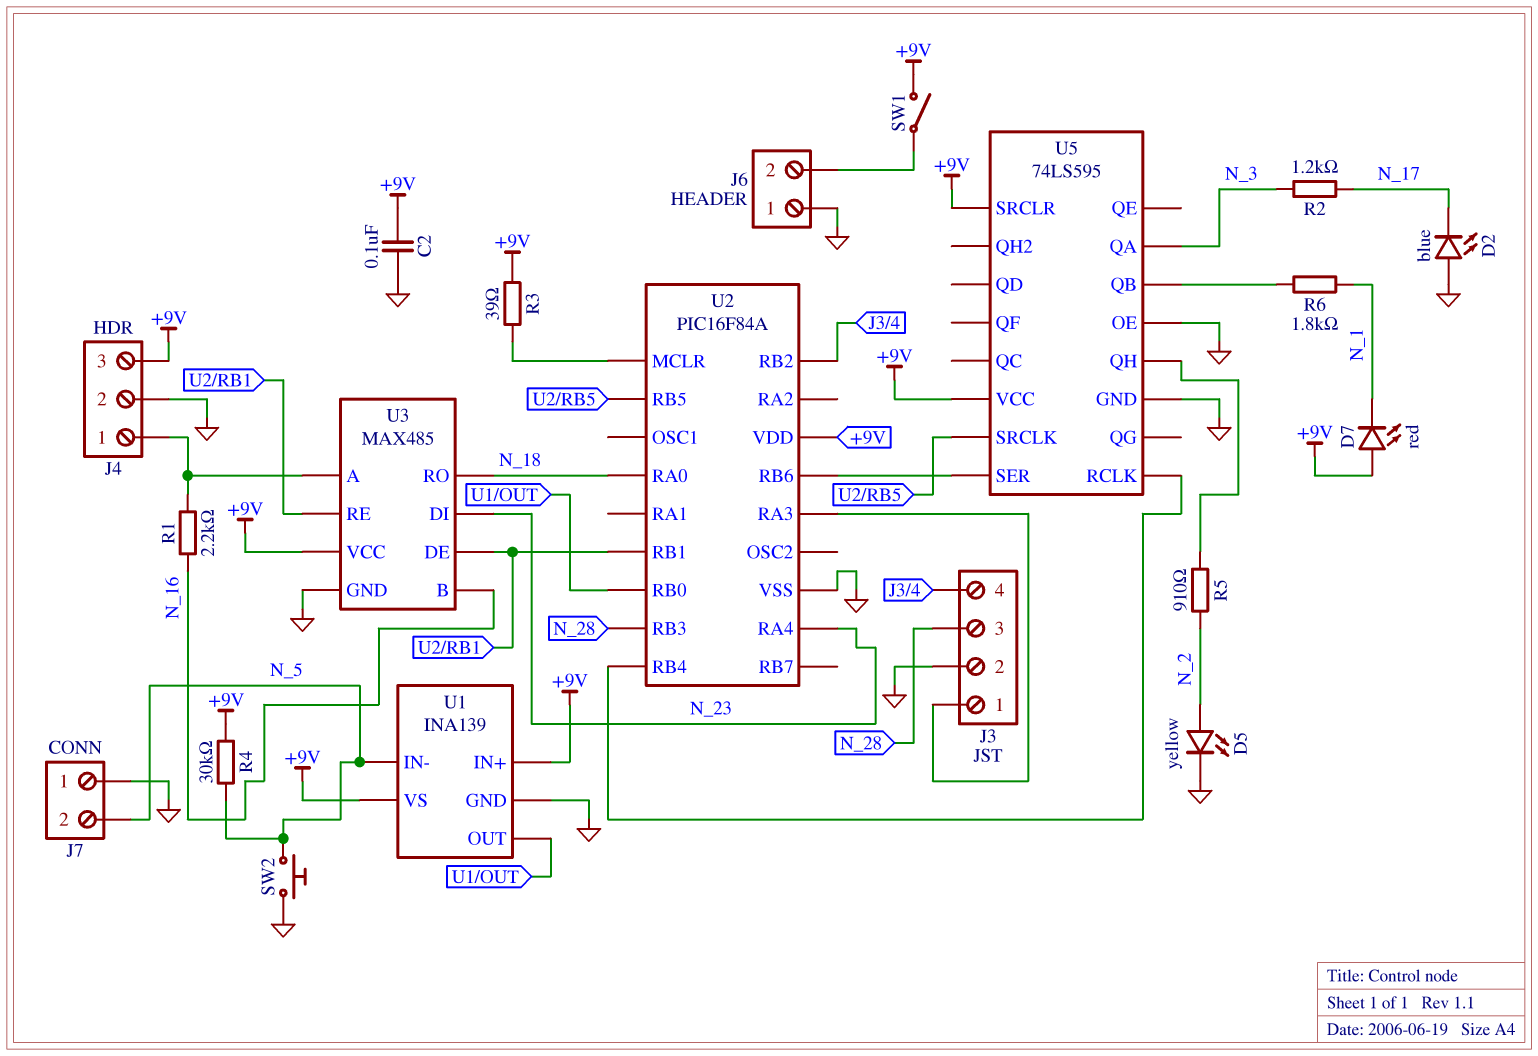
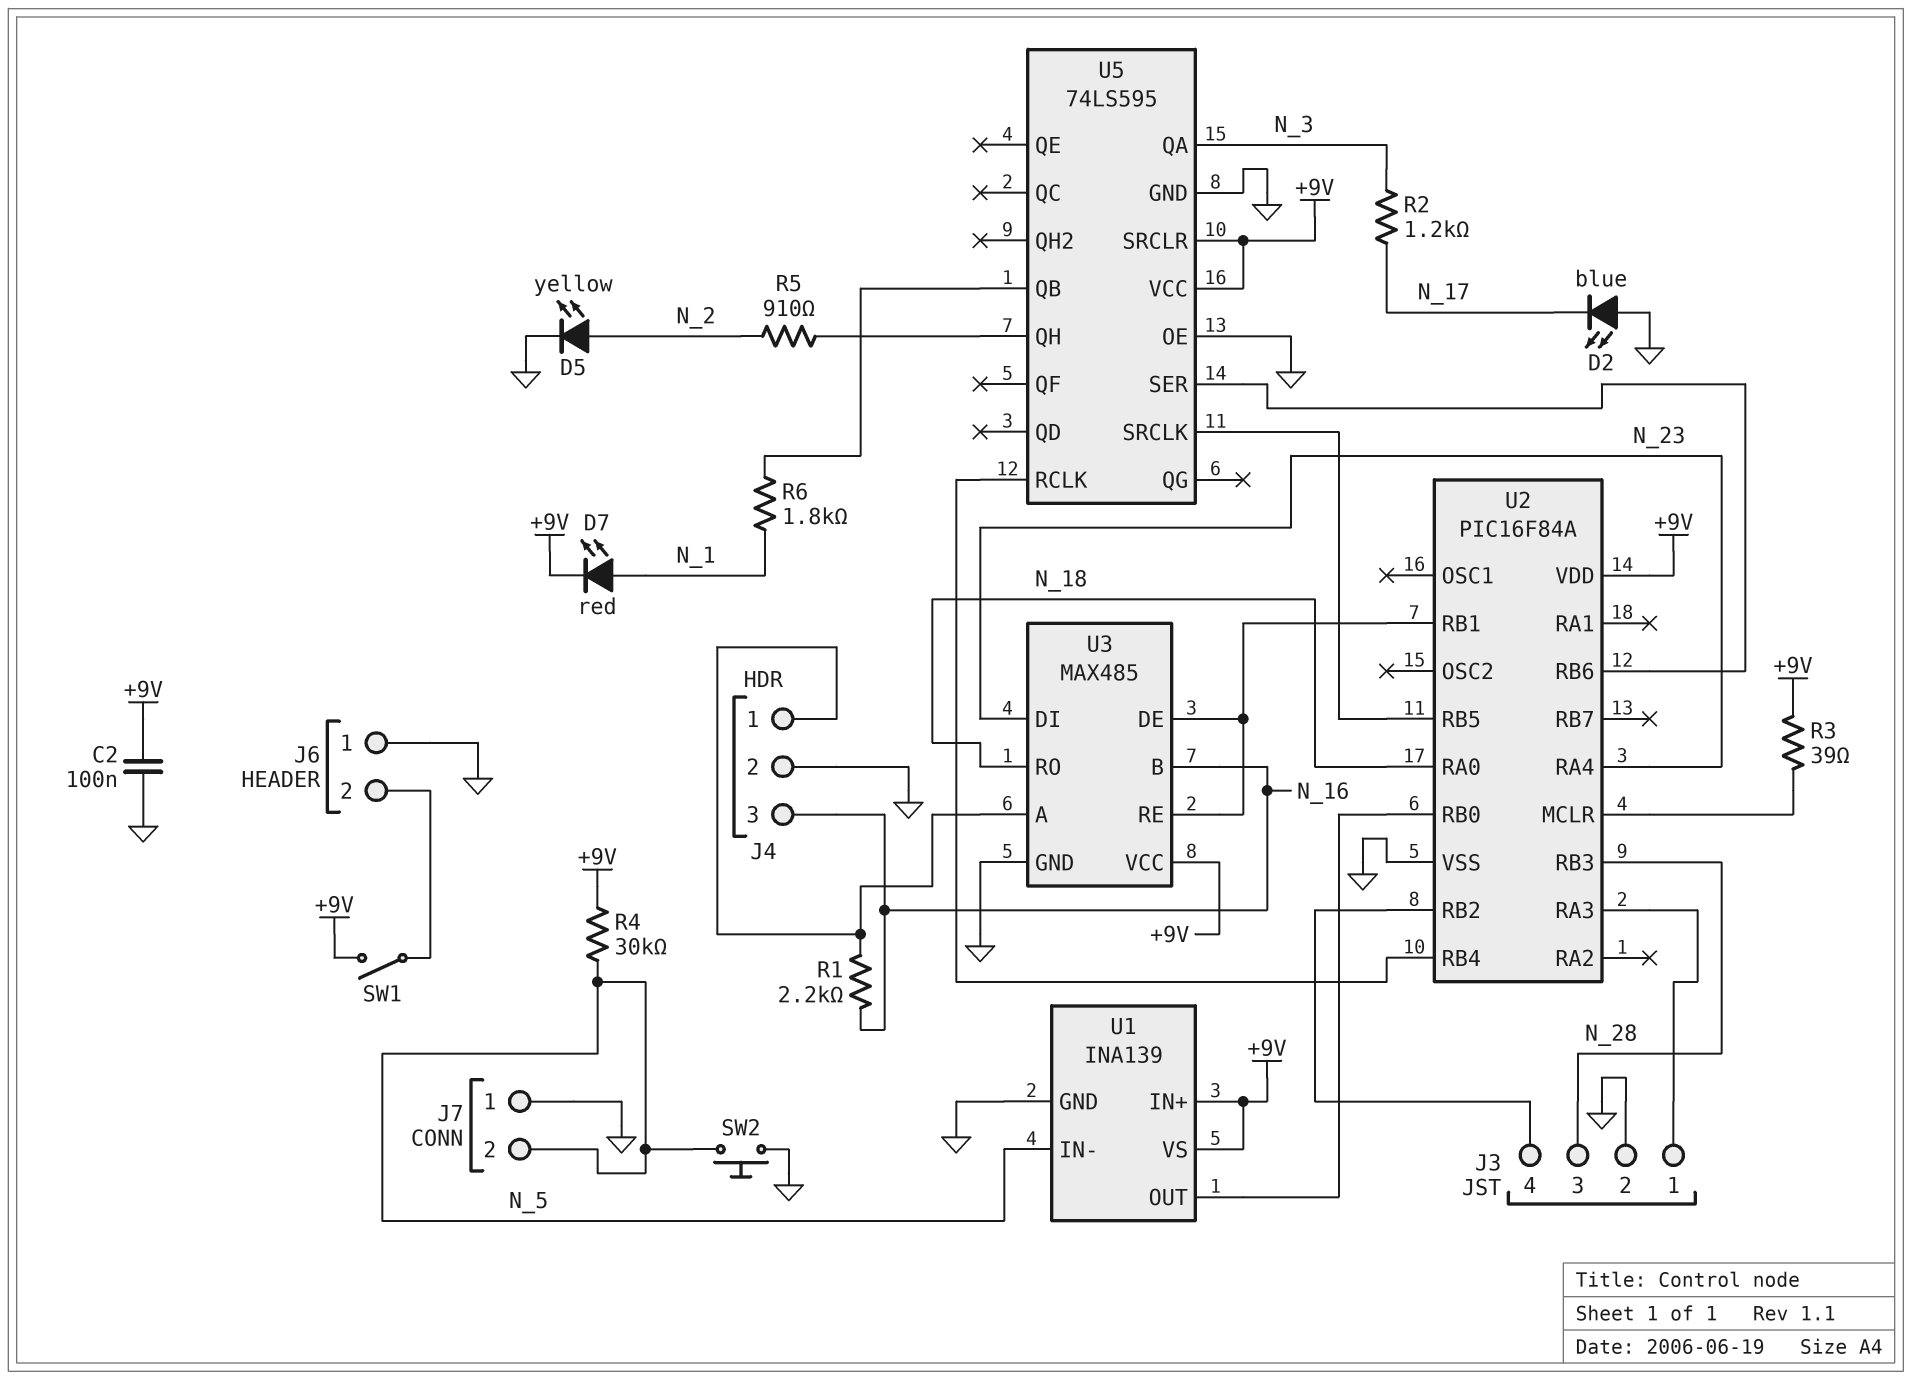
D7: LED red (A +9V, K N_1) -> LED red (A N_1, K +9V)
J4 pin 3: +9V -> N_16

